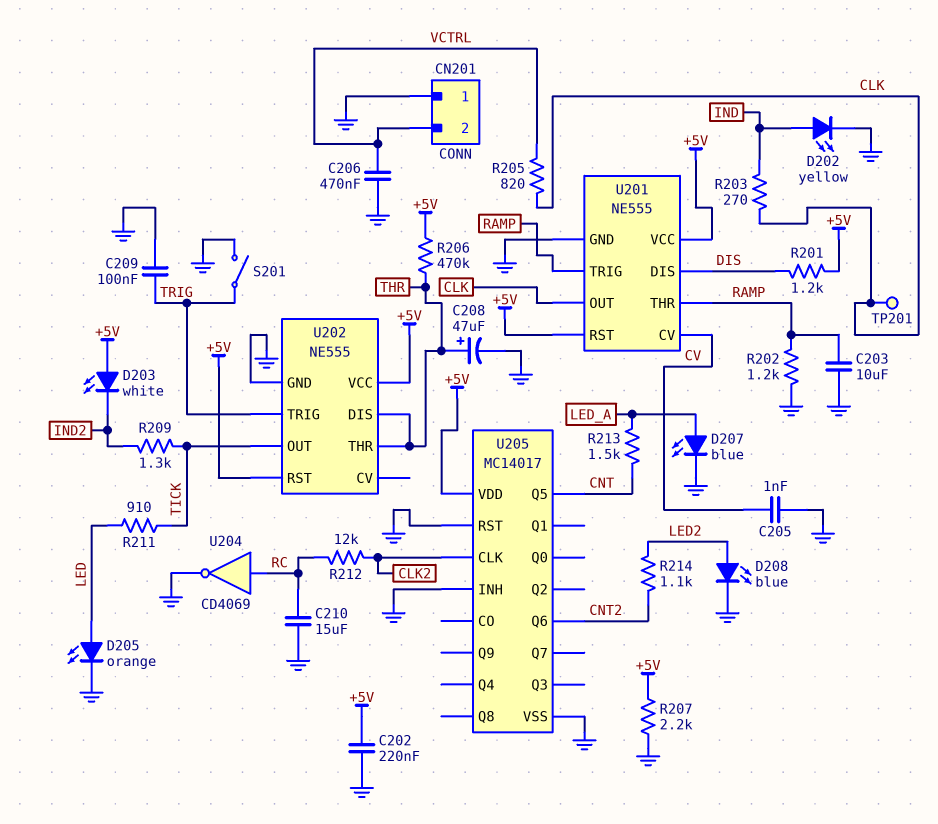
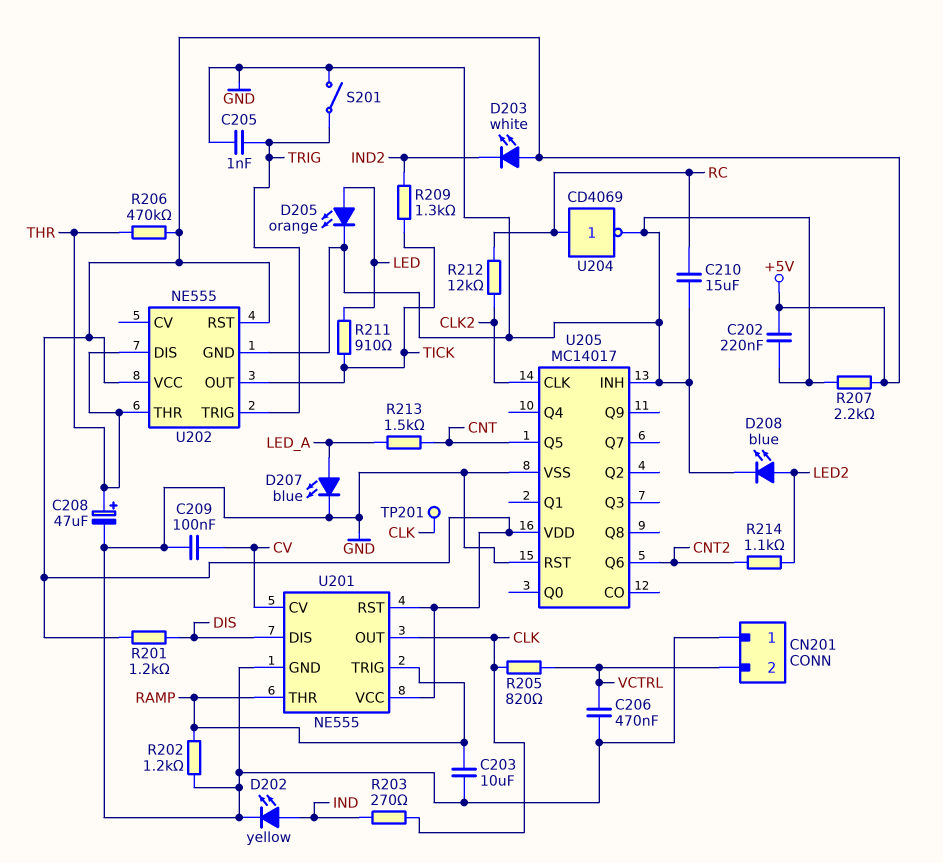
C205: 1nF (CV, GND) -> 1nF (GND, TRIG)
C209: 100nF (GND, TRIG) -> 100nF (CV, GND)

